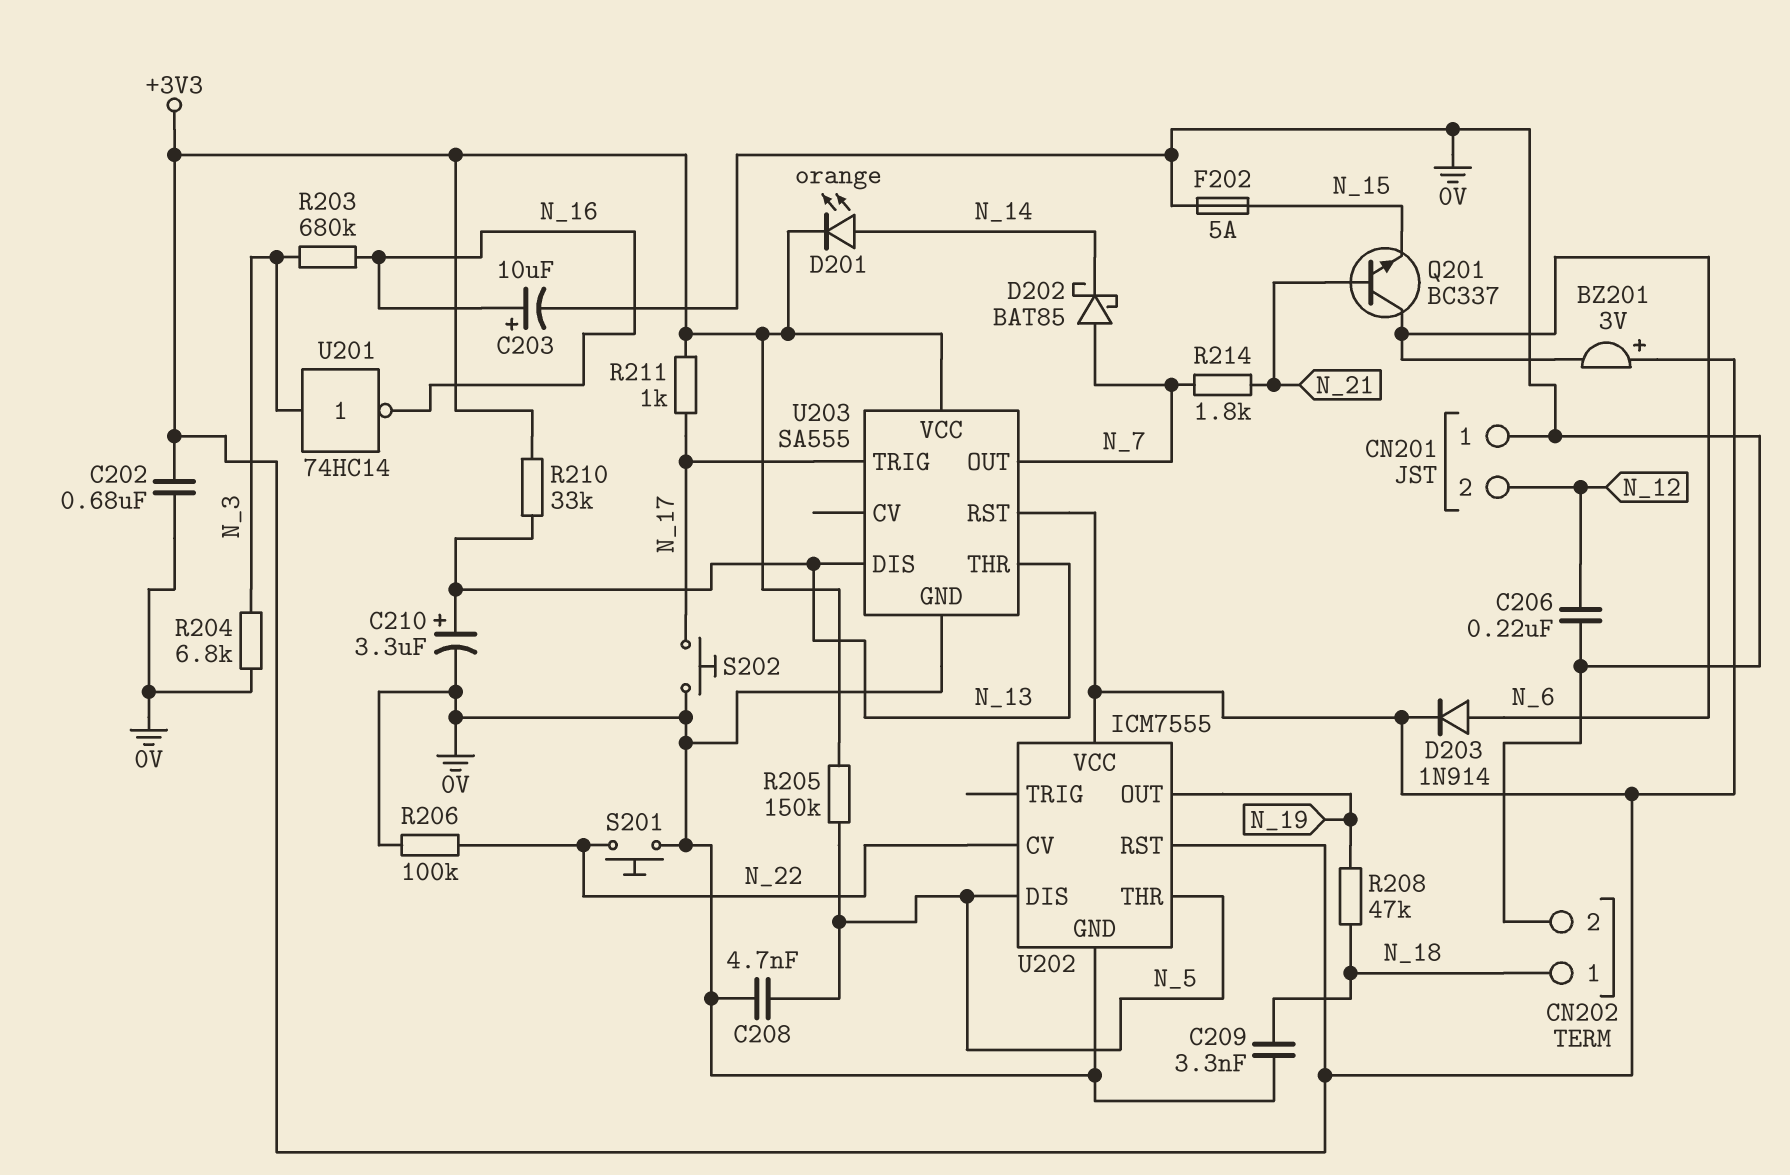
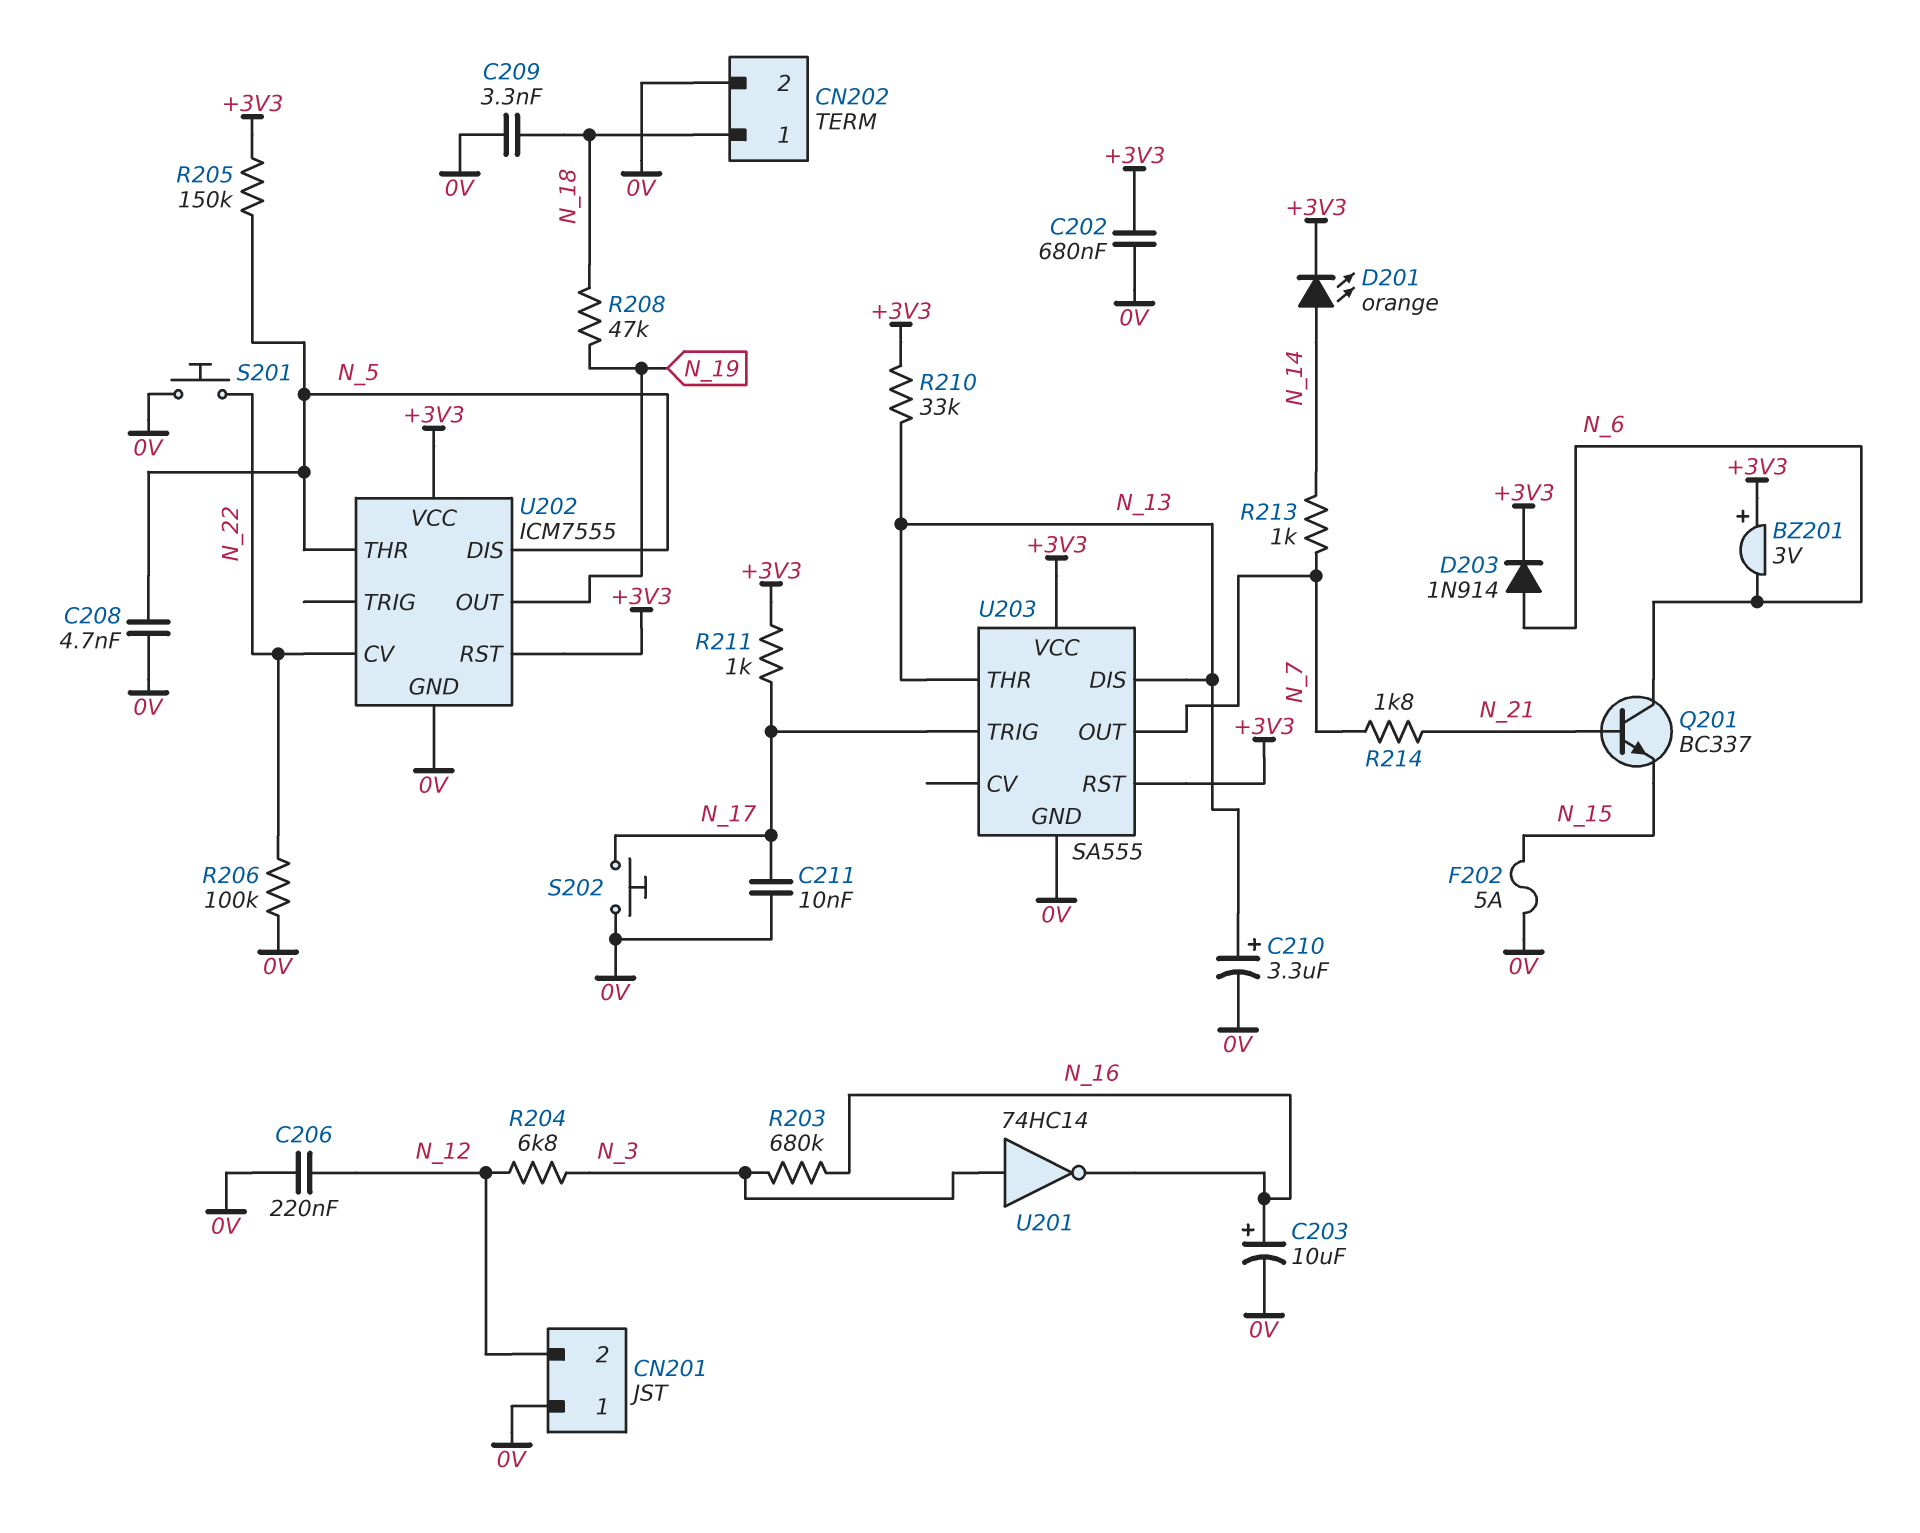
C211: none -> 10nF (0V, N_17)
D202: schottky BAT85 (A N_7, K N_14) -> none
R204: 6.8k (0V, N_3) -> 6.8k (N_3, N_12)
R213: none -> 1k (N_7, N_14)

